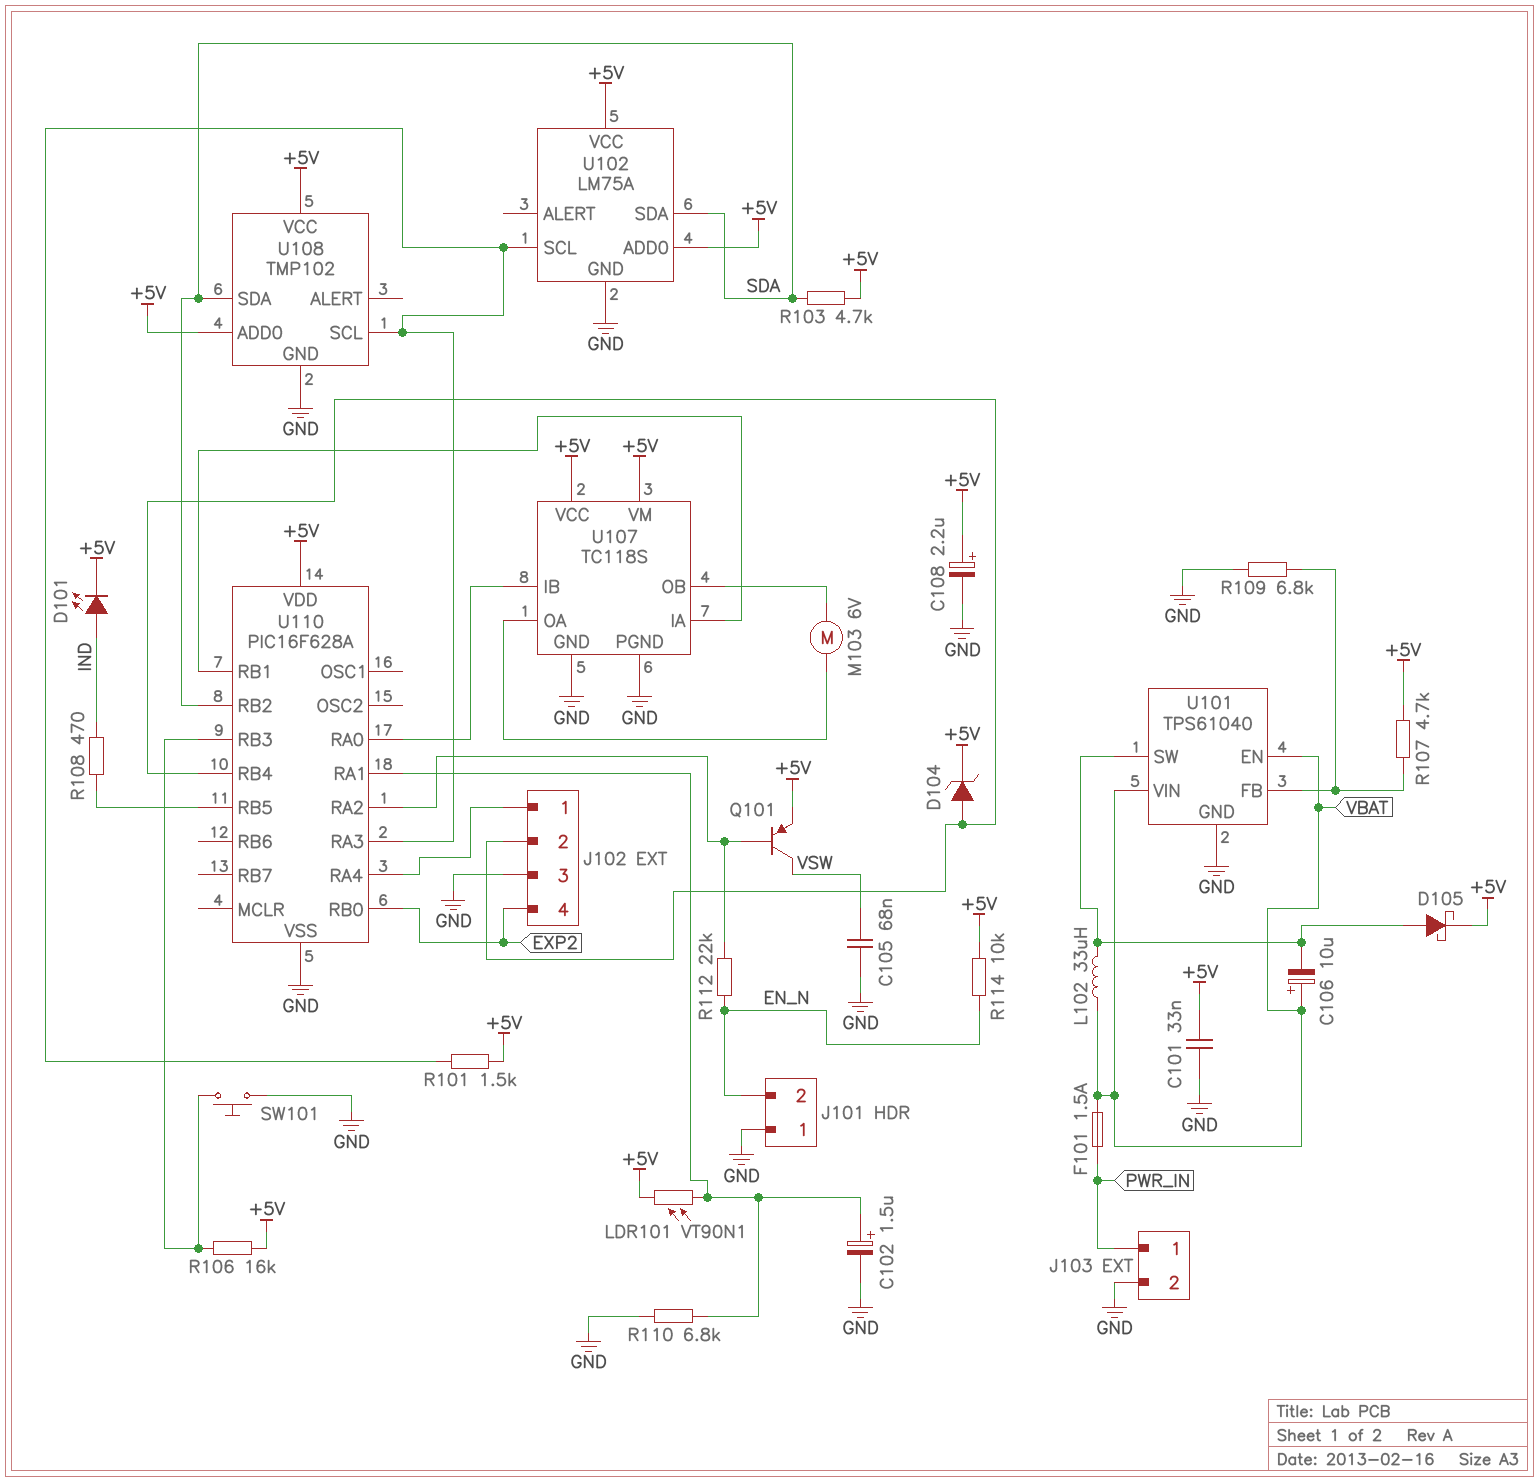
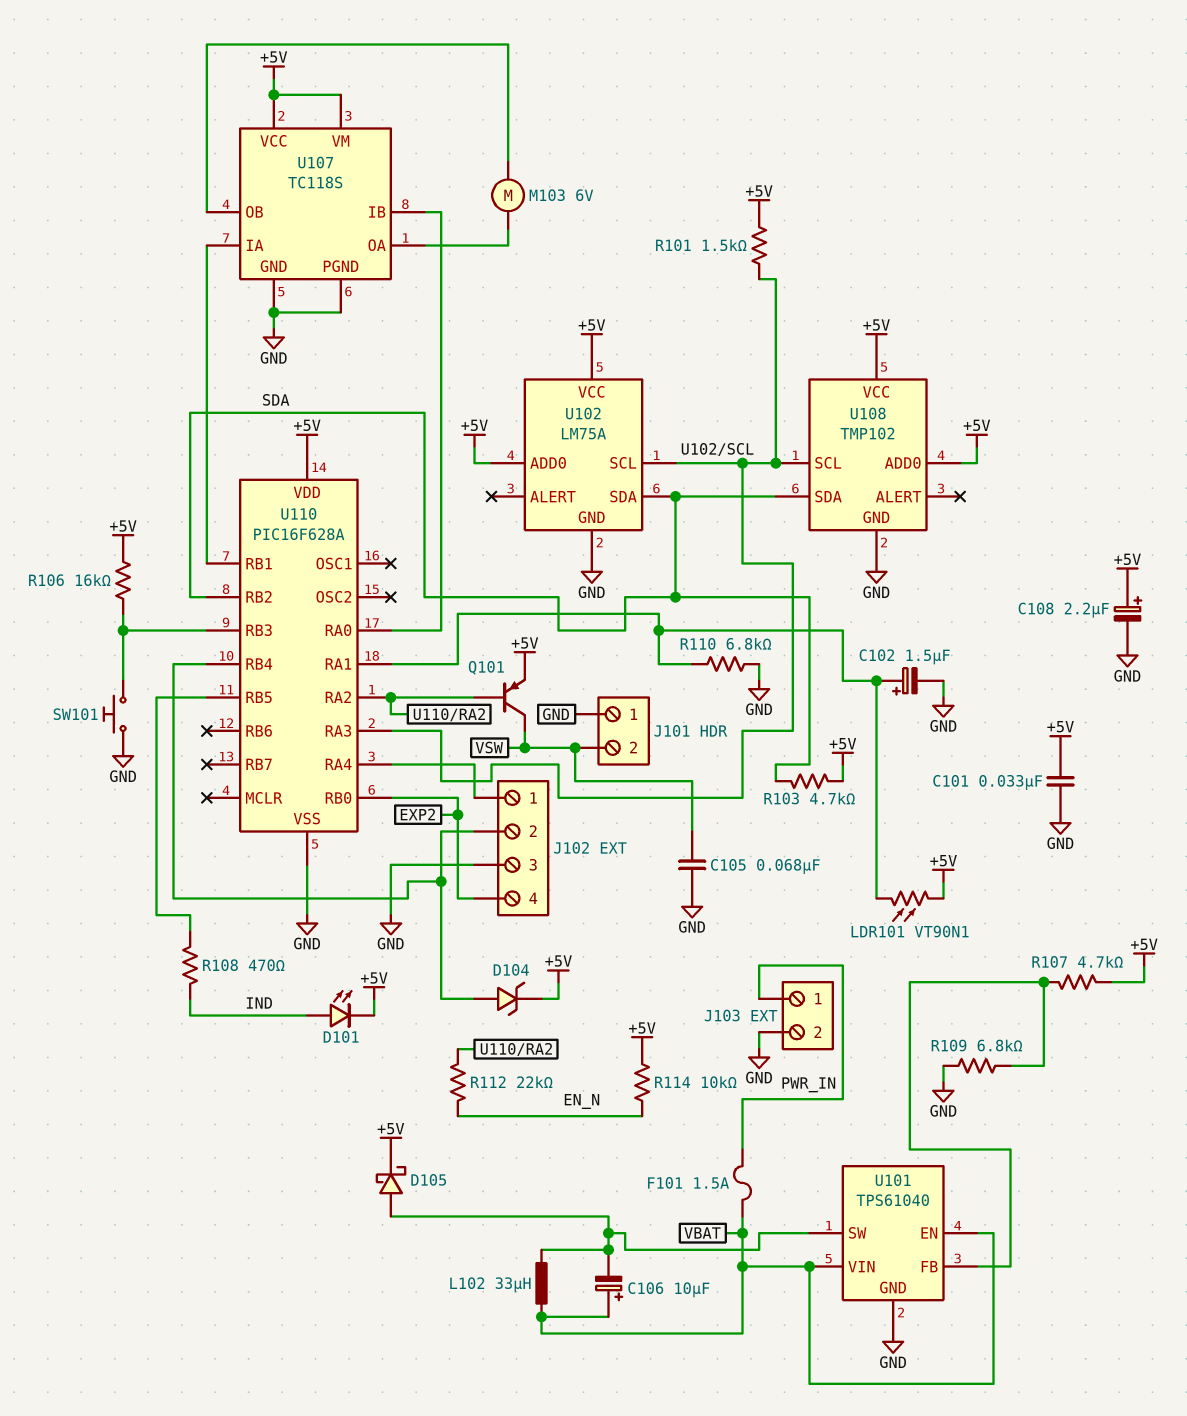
J101 pin 2: EN_N -> VSW

